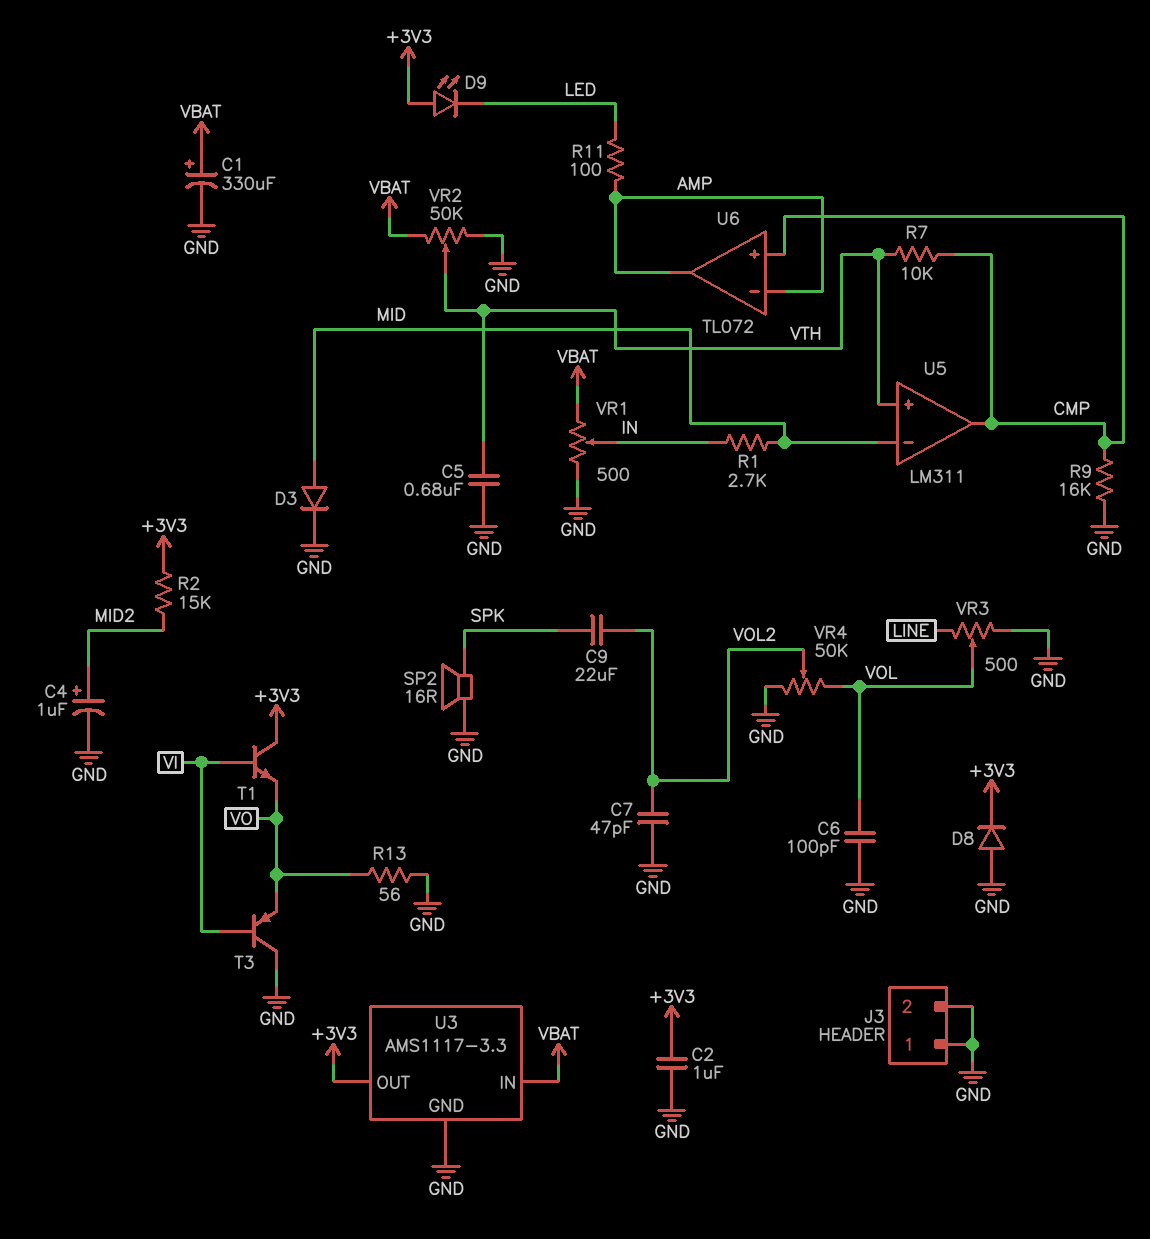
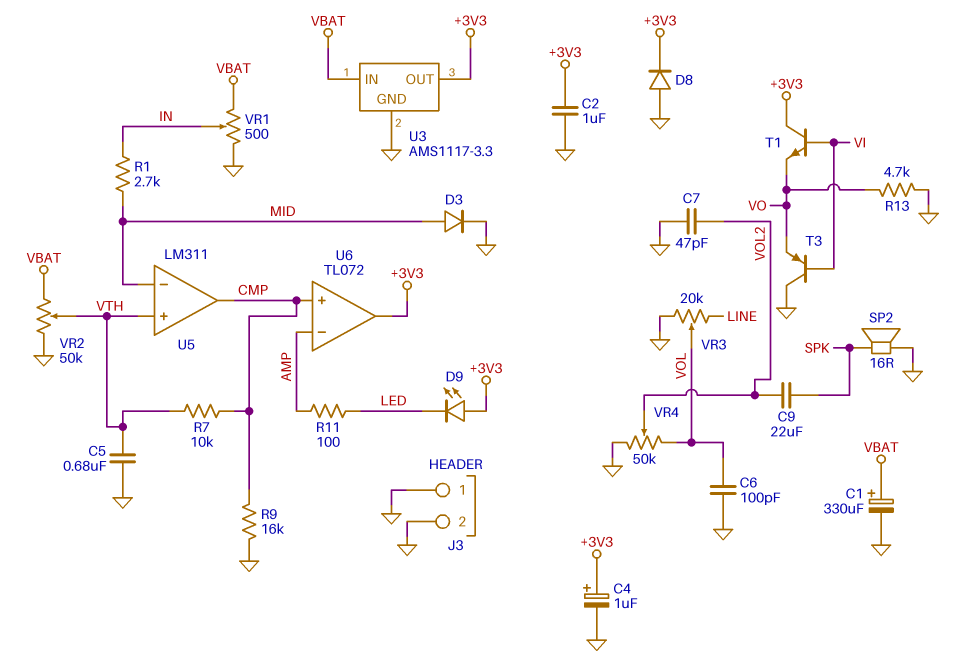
C4: 1uF (plus MID2, minus GND) -> 1uF (plus +3V3, minus GND)
R2: 15k (+3V3, MID2) -> none
R13: 56 (GND, VO) -> 4.7k (GND, VO)
U6 pin out: AMP -> +3V3
VR3: 500 (GND, LINE, wiper VOL) -> 20k (GND, LINE, wiper VOL)

